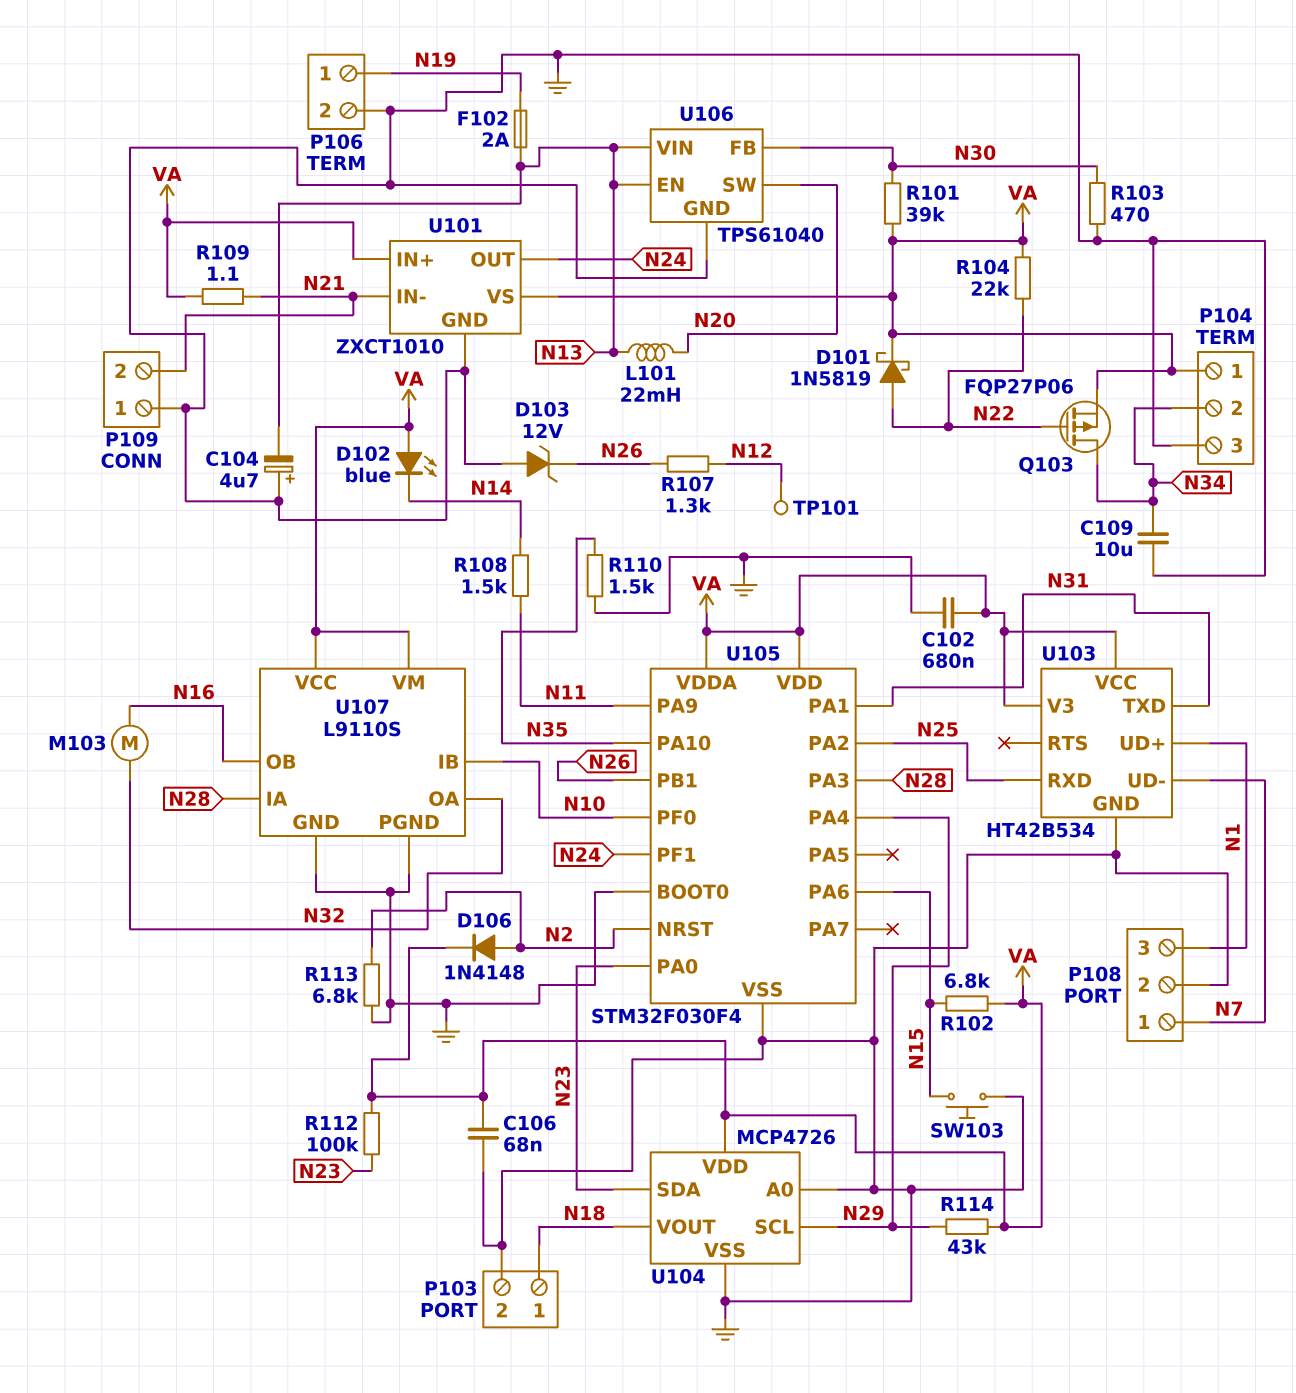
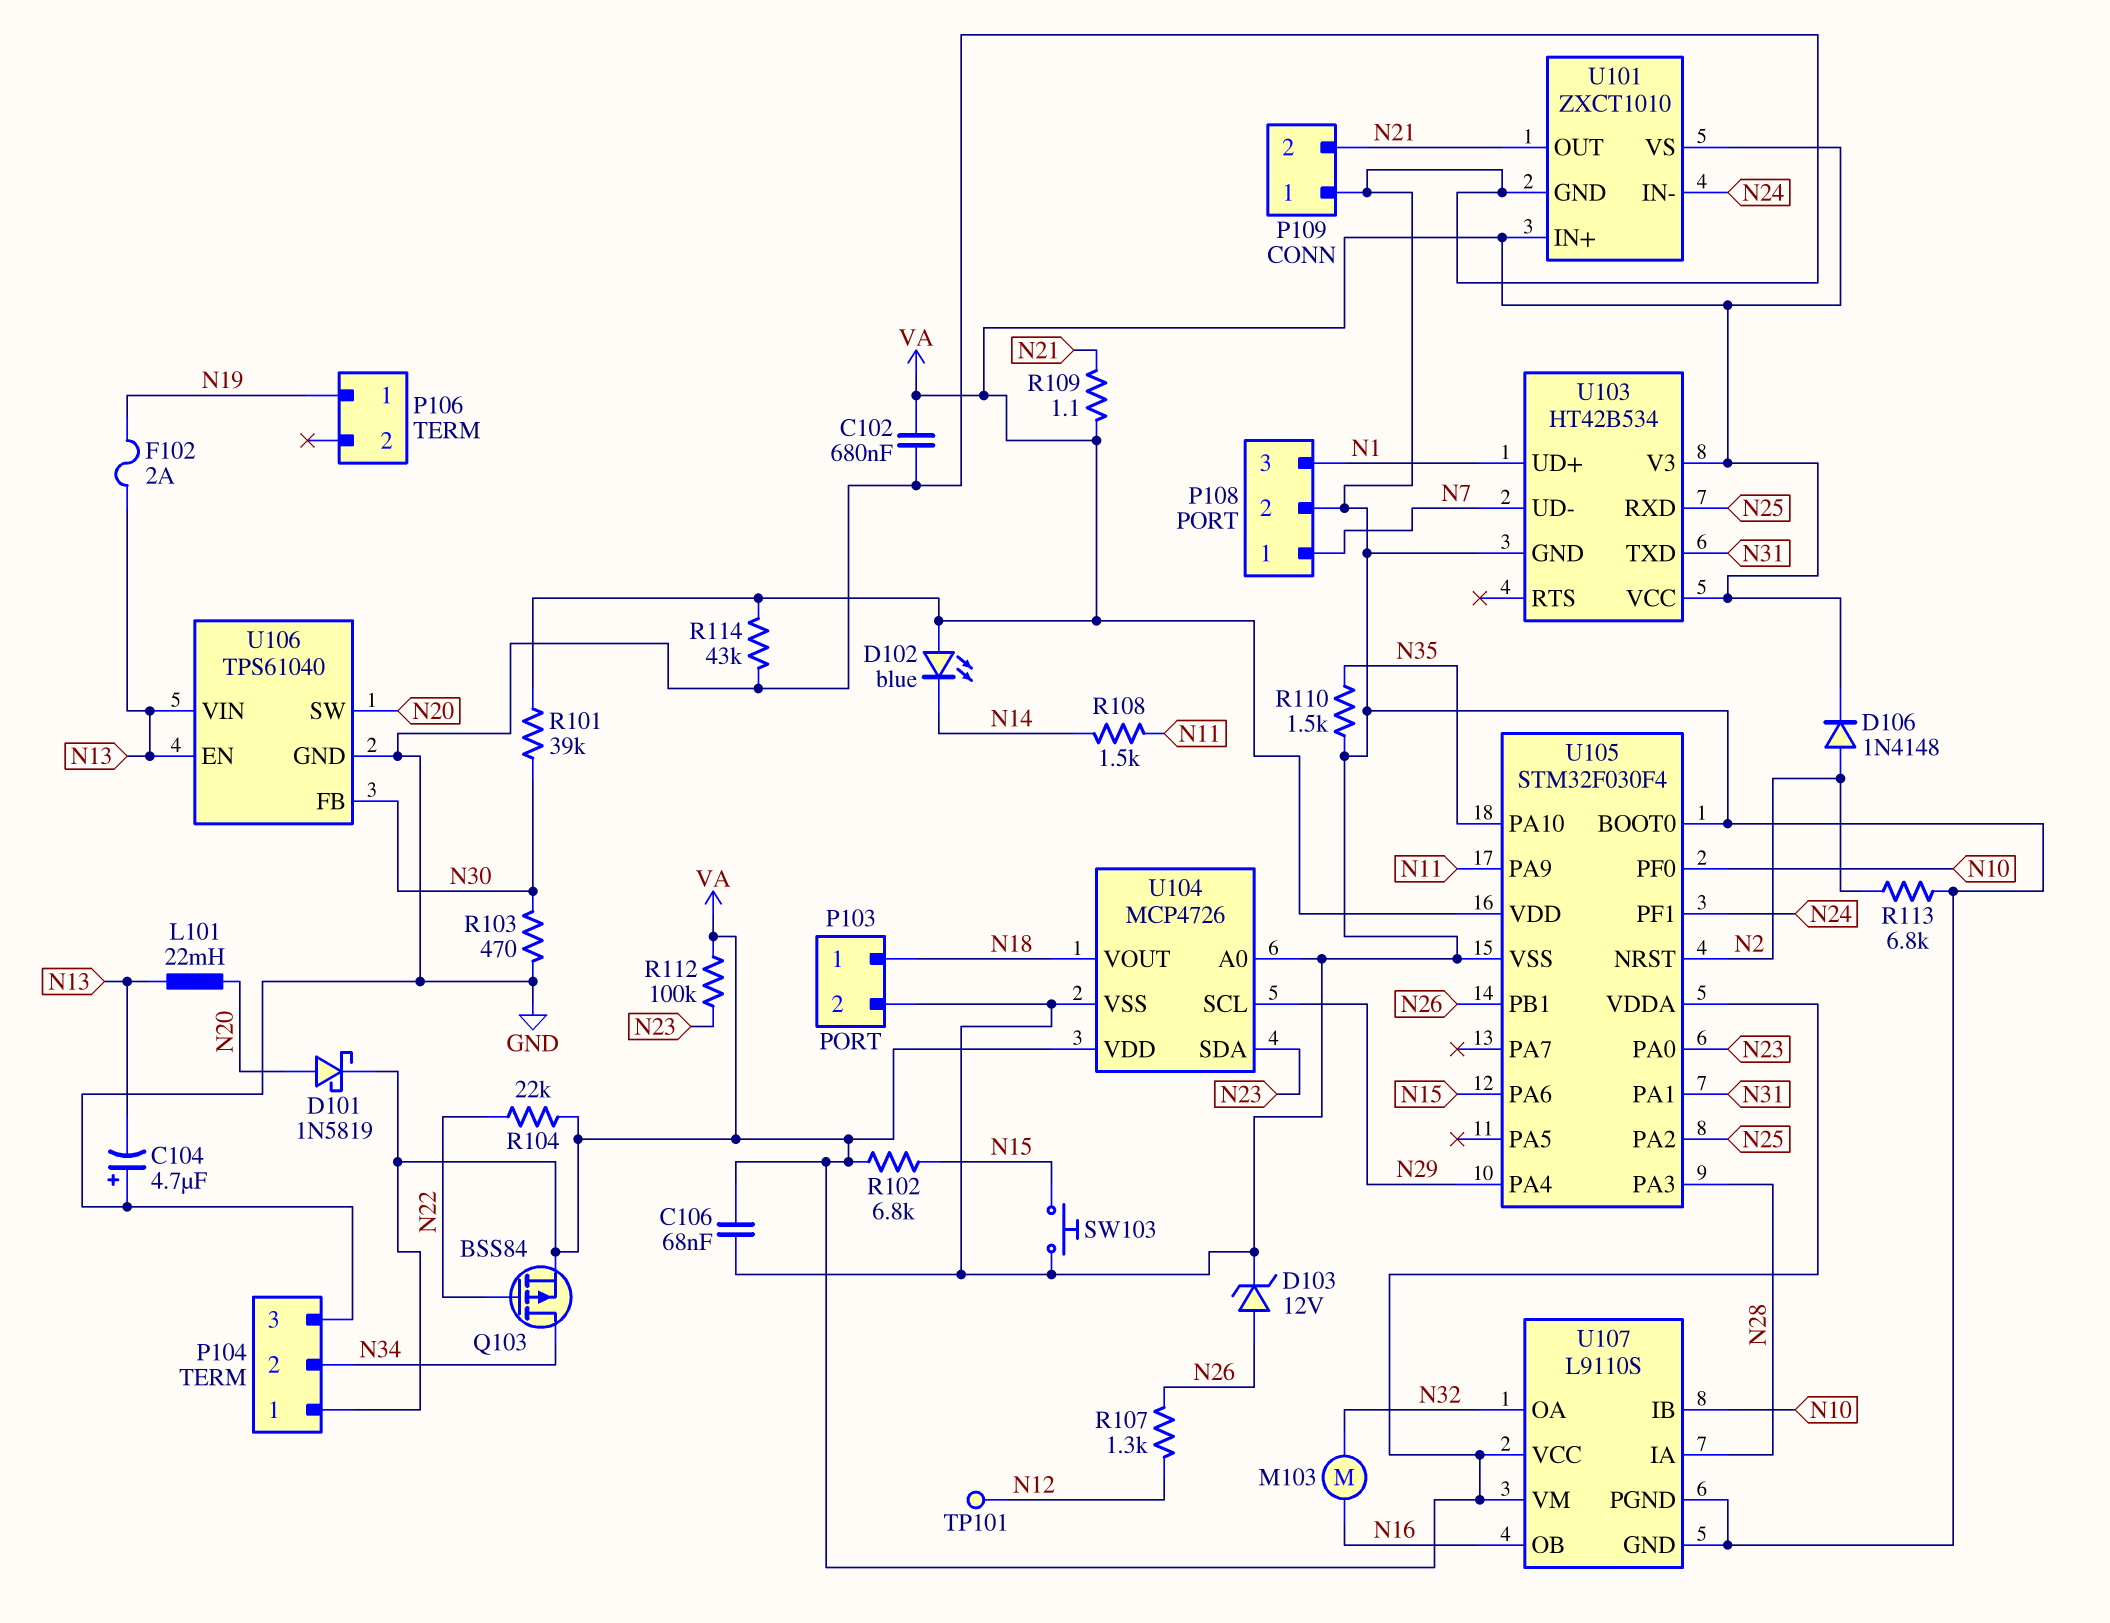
C109: 10uF (GND, N34) -> none
D101: schottky 1N5819 (A N22, K VA) -> schottky 1N5819 (A N20, K VA)
D103: zener 12V (A GND, K N26) -> zener 12V (A N26, K GND)
P106 pin 2: GND -> none
Q103: PMOS FQP27P06 (G N22, D N34, S VA) -> PMOS BSS84 (G N22, D N34, S VA)
R114: 43k (N29, VA) -> 43k (GND, VA)
U101 pin IN-: N21 -> N24
U101 pin OUT: N24 -> N21

